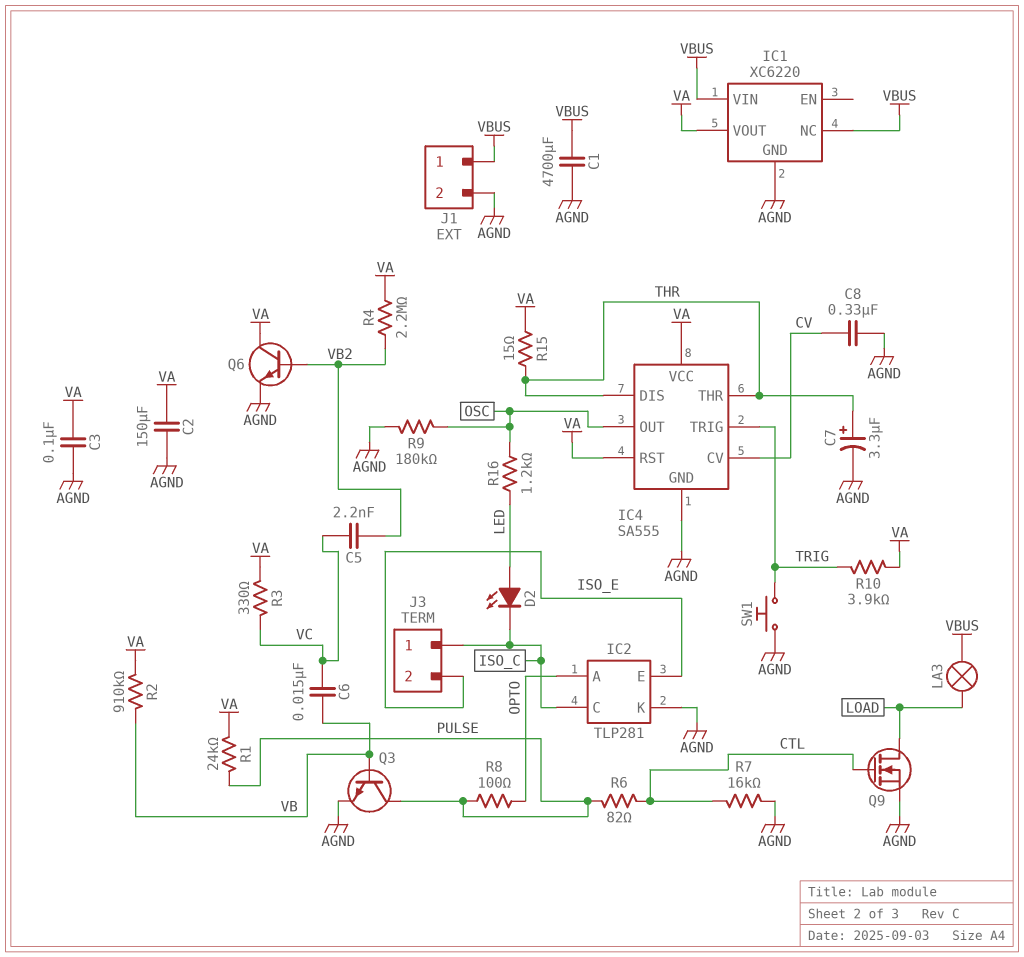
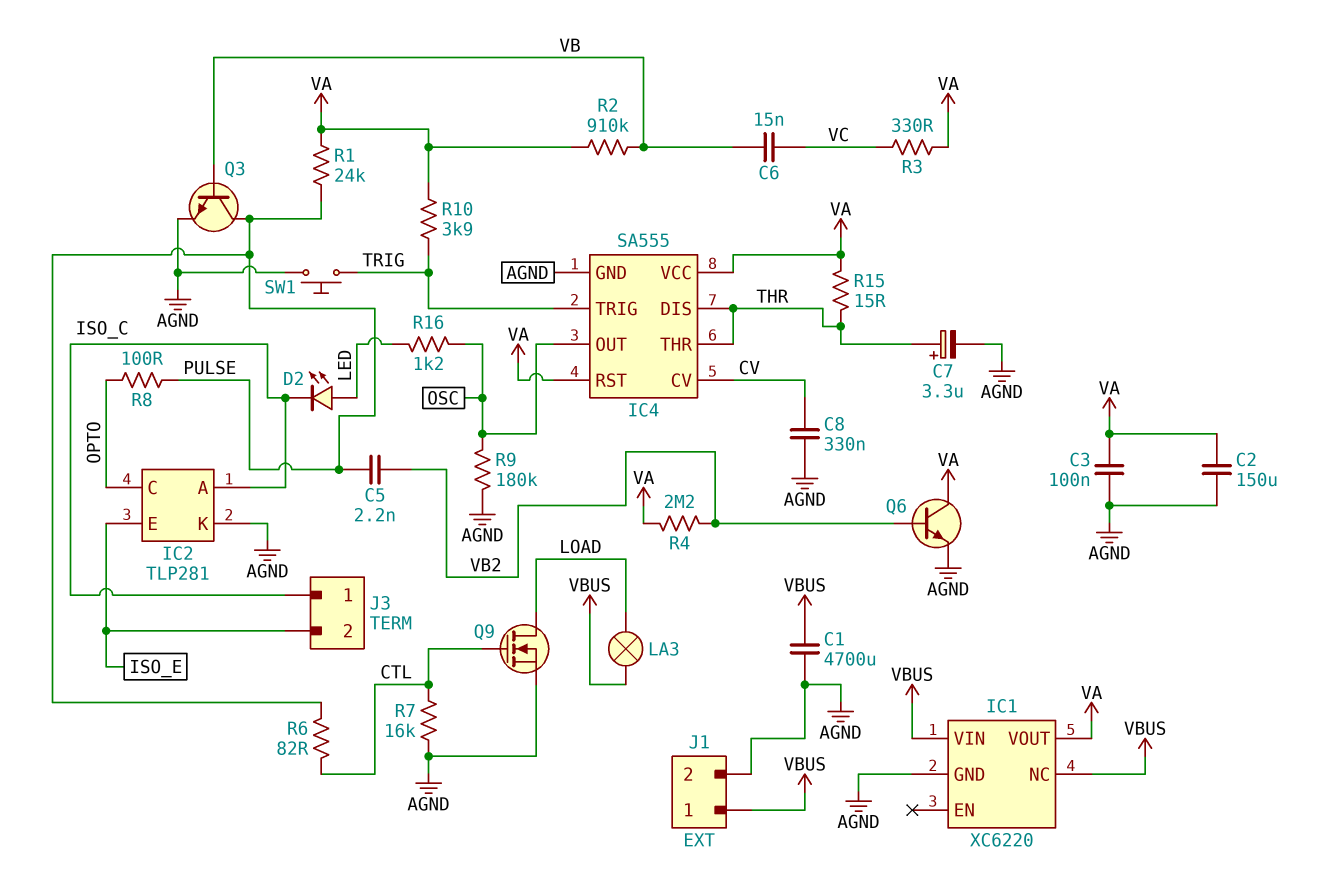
C5: 2.2nF (VB2, VC) -> 2.2nF (PULSE, VB2)
IC2 pin A: OPTO -> ISO_C
IC2 pin C: ISO_C -> OPTO

